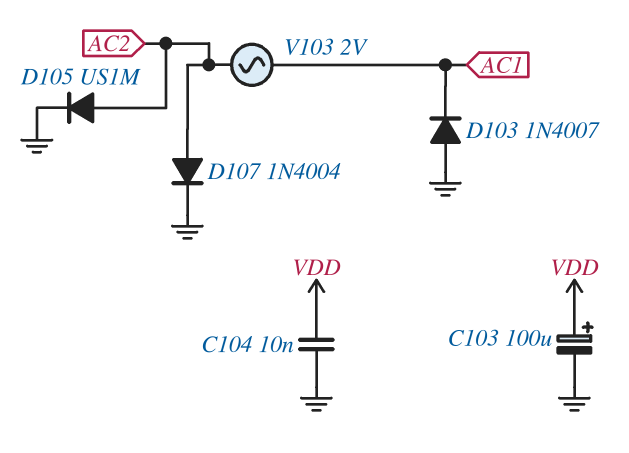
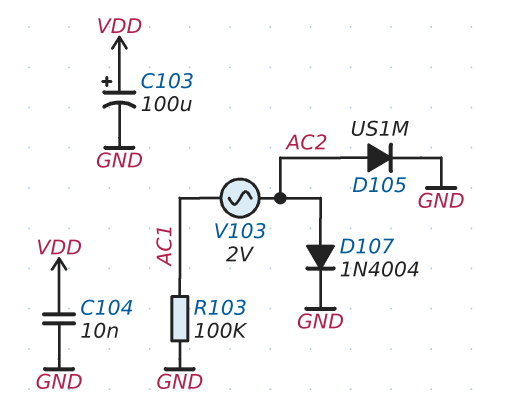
D103: diode 1N4007 (A GND, K AC1) -> none
R103: none -> 100k (AC1, GND)

